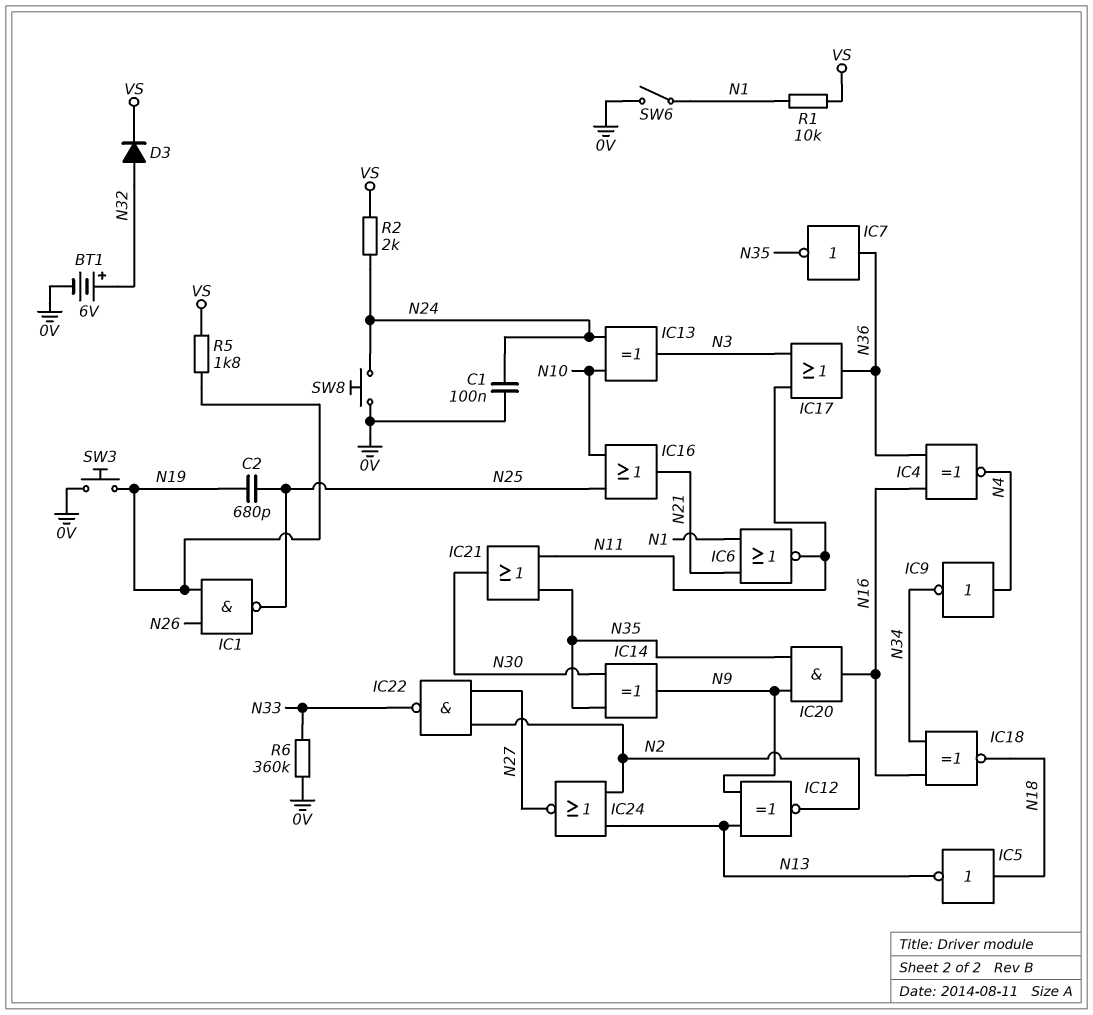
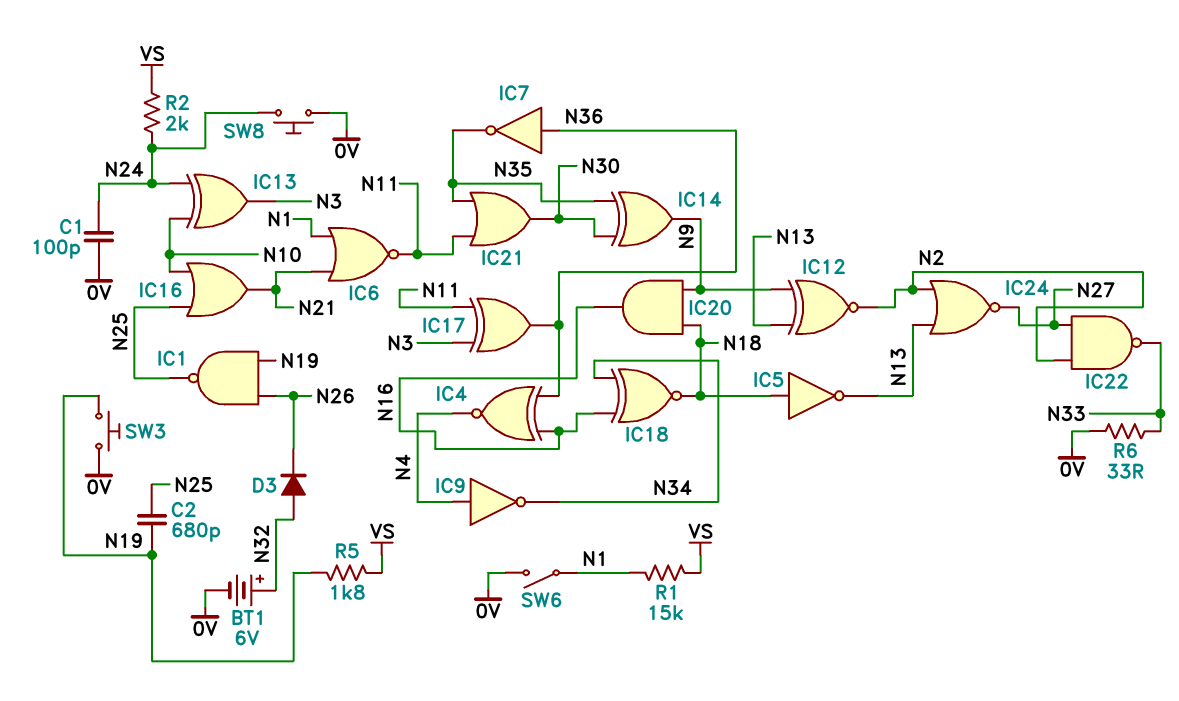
C1: 100nF (0V, N24) -> 100pF (0V, N24)
D3: diode (A N32, K VS) -> diode (A N32, K N26)
IC17: OR (in N3, in N11, out N36) -> XOR (in N3, in N11, out N36)
IC20: AND (in N9, in N35, out N16) -> AND (in N9, in N18, out N16)
R1: 10k (N1, VS) -> 15k (N1, VS)
R6: 360k (0V, N33) -> 33 (0V, N33)

